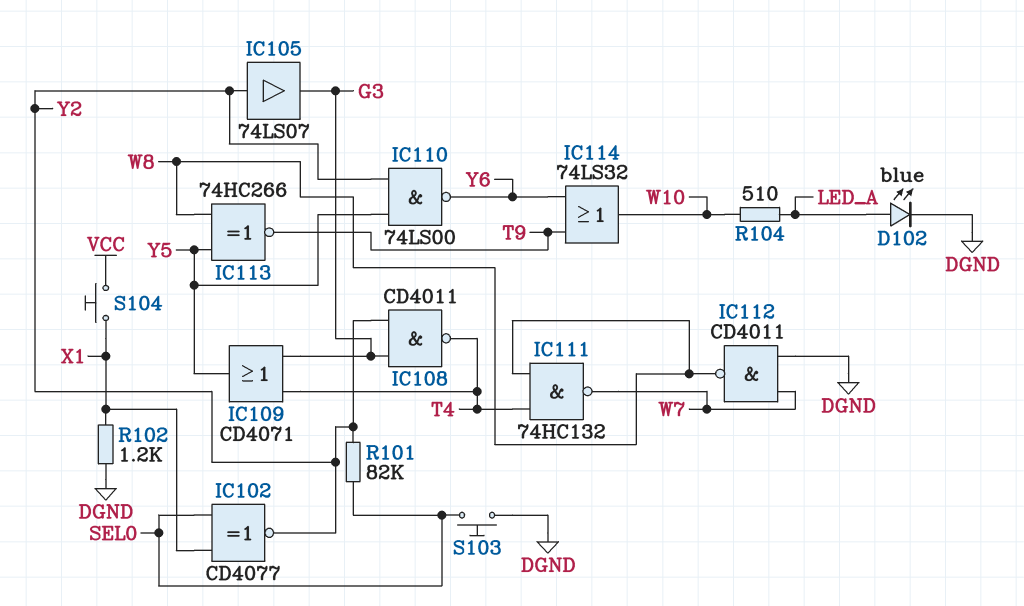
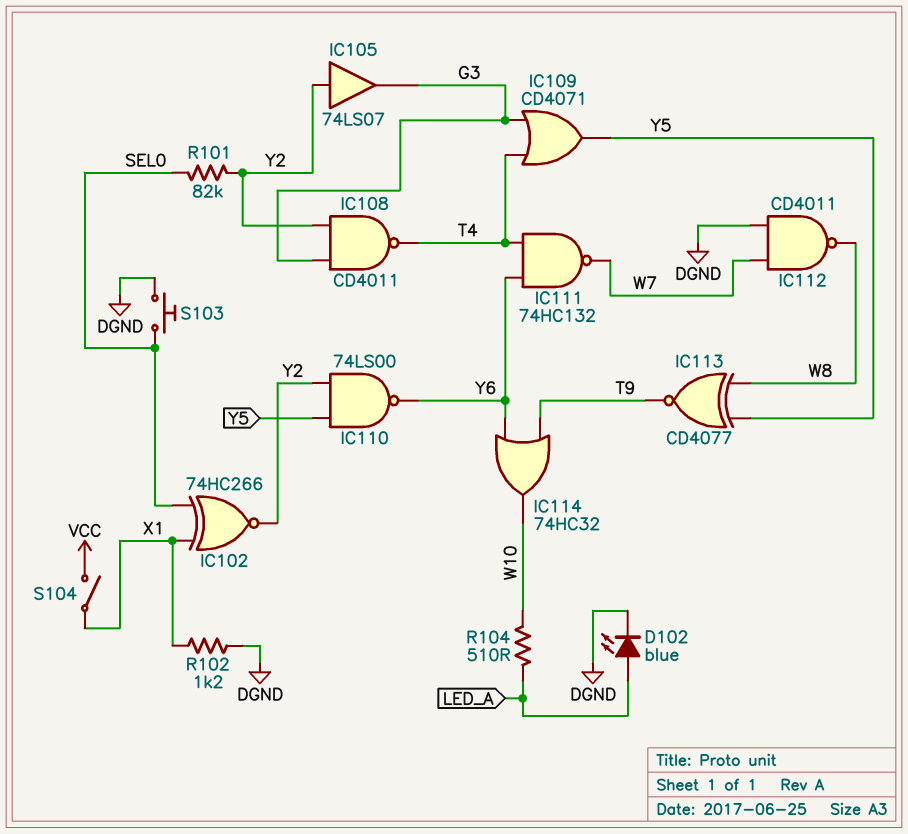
IC102: XNOR CD4077 (in SEL0, in X1, out Y2) -> XNOR 74HC266 (in SEL0, in X1, out Y2)
IC111: NAND 74HC132 (in T4, in W8, out W7) -> NAND 74HC132 (in T4, in Y6, out W7)
IC113: XNOR 74HC266 (in W8, in Y5, out T9) -> XNOR CD4077 (in W8, in Y5, out T9)
IC114: OR 74LS32 (in T9, in Y6, out W10) -> OR 74HC32 (in T9, in Y6, out W10)
S104: button (VCC, X1) -> switch (VCC, X1)

